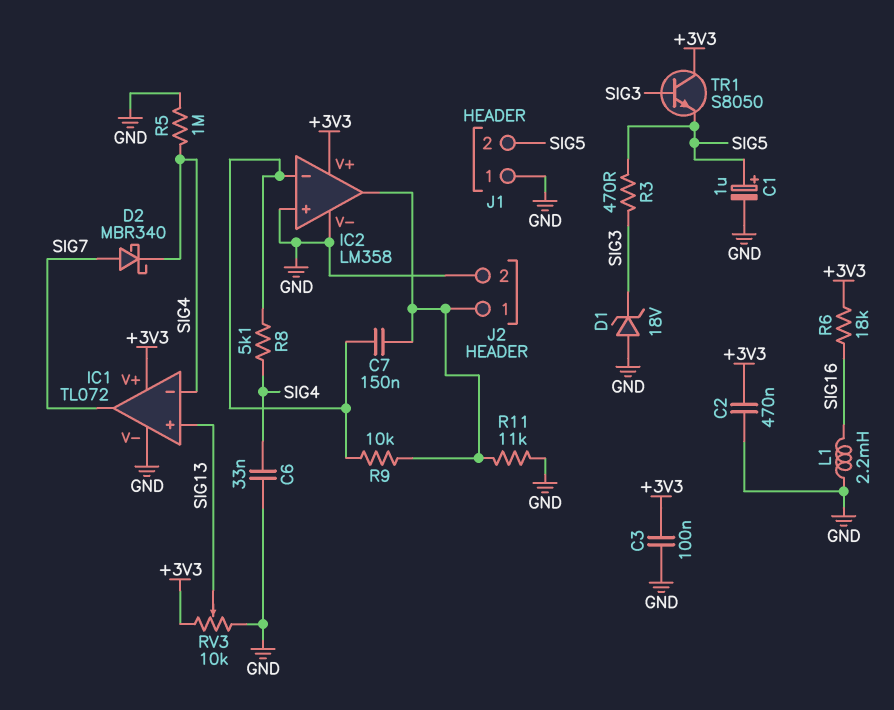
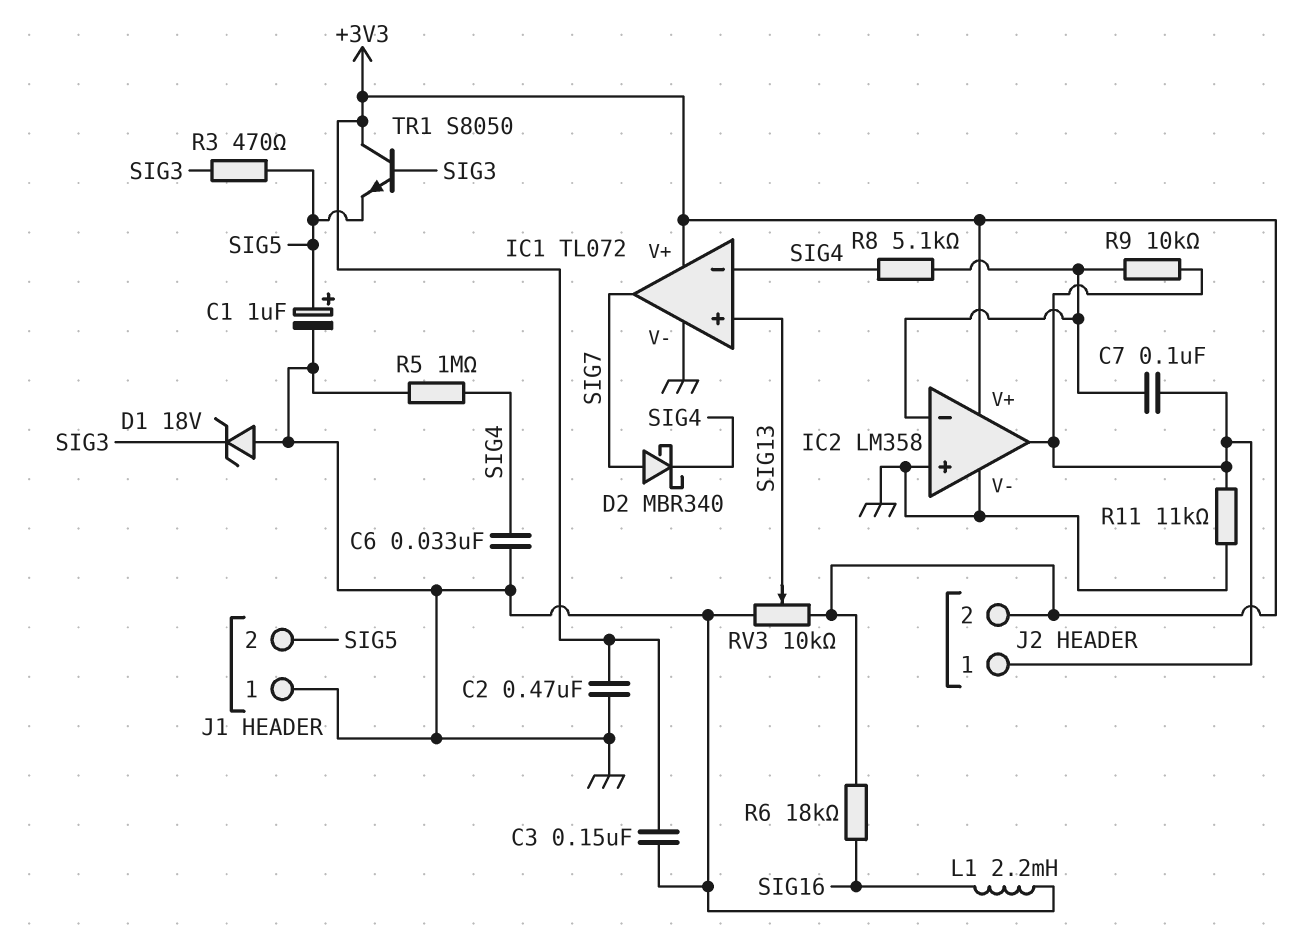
C3: 100nF (+3V3, GND) -> 150nF (+3V3, GND)
C7: 150nF (IC2/in-, IC2/out) -> 100nF (IC2/in-, IC2/out)
J2 pin 2: GND -> +3V3

